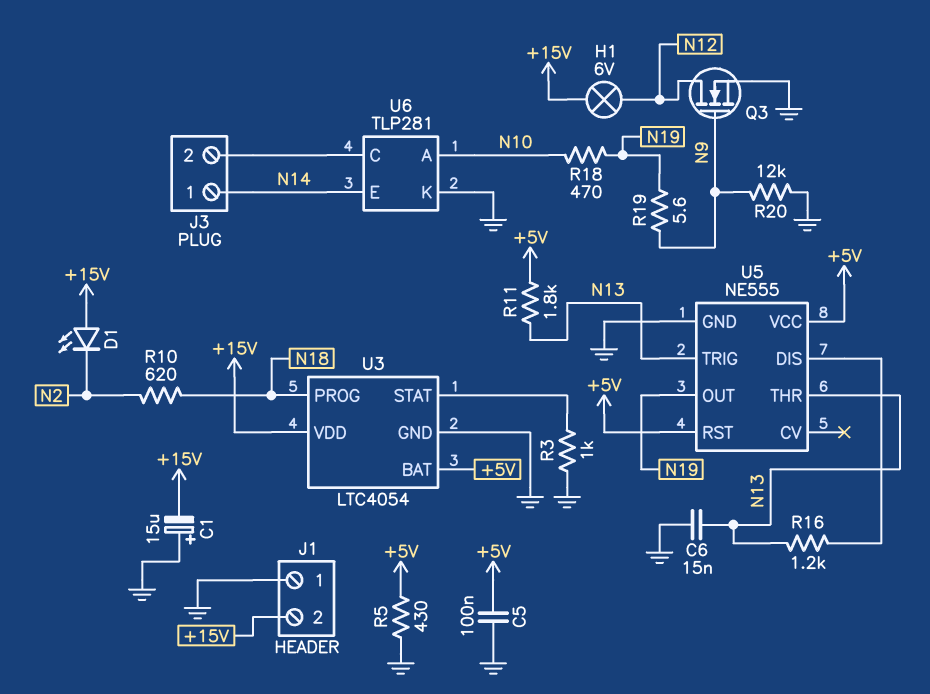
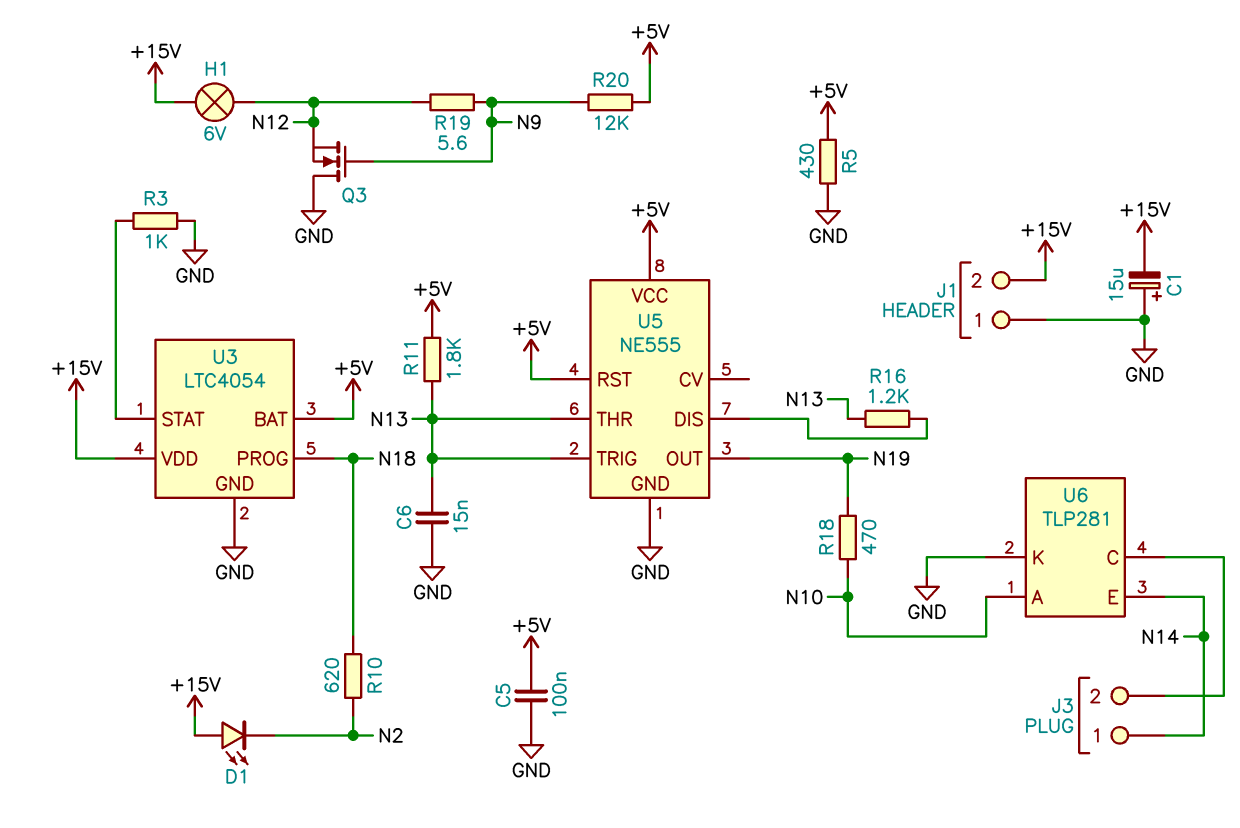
Q3: NMOS (G N9, D N12, S GND) -> NMOS (G N9, D GND, S N12)
R19: 5.6 (N9, N19) -> 5.6 (N9, N12)
R20: 12k (GND, N9) -> 12k (+5V, N9)

